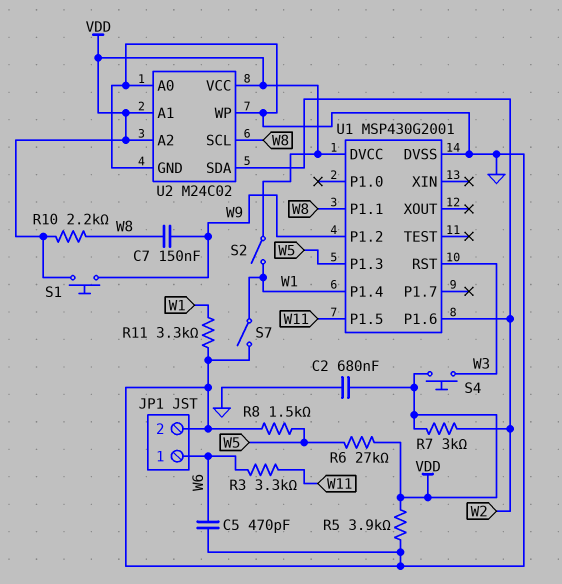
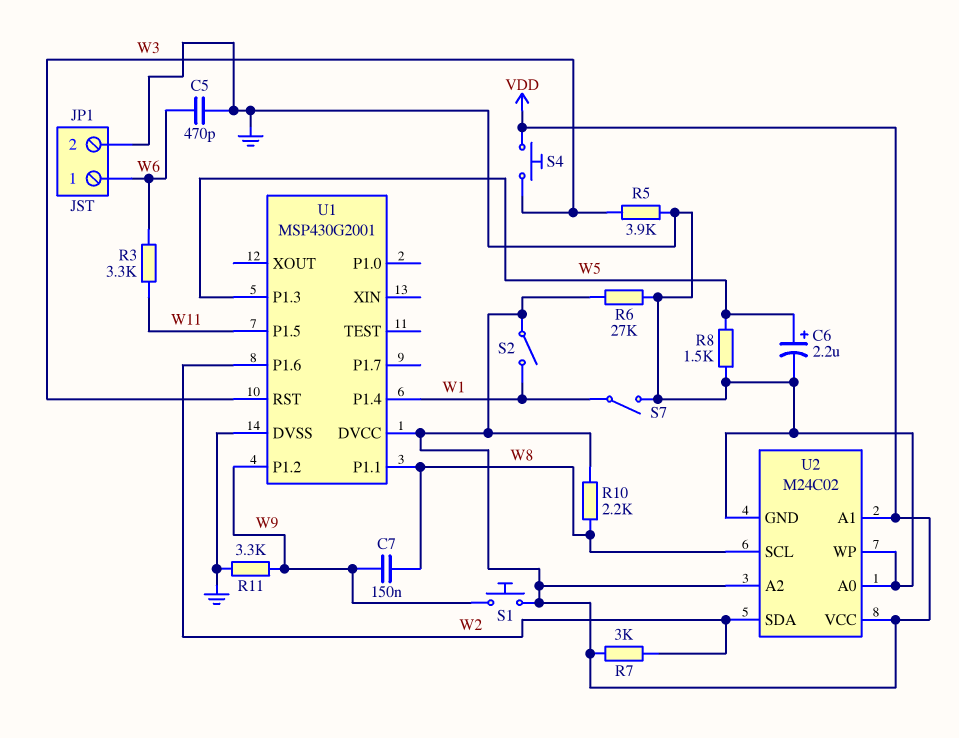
C2: 680nF (GND, VDD) -> none
C6: none -> 2.2uF (plus W5, minus GND)
R5: 3.9k (GND, VDD) -> 3.9k (GND, W3)
R6: 27k (VDD, W5) -> 27k (GND, VDD)
R11: 3.3k (GND, W1) -> 3.3k (GND, W9)

